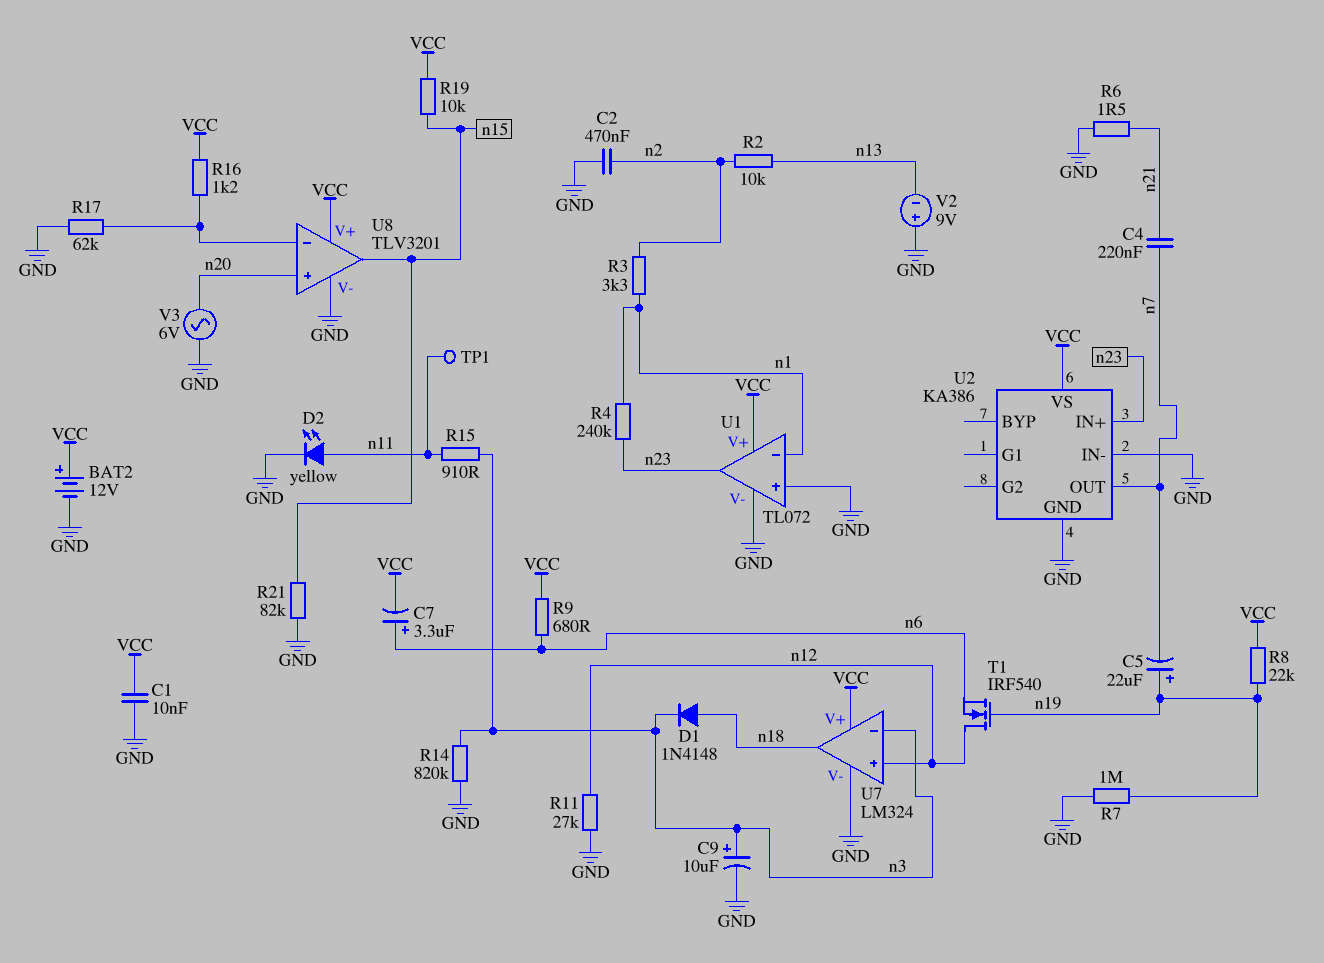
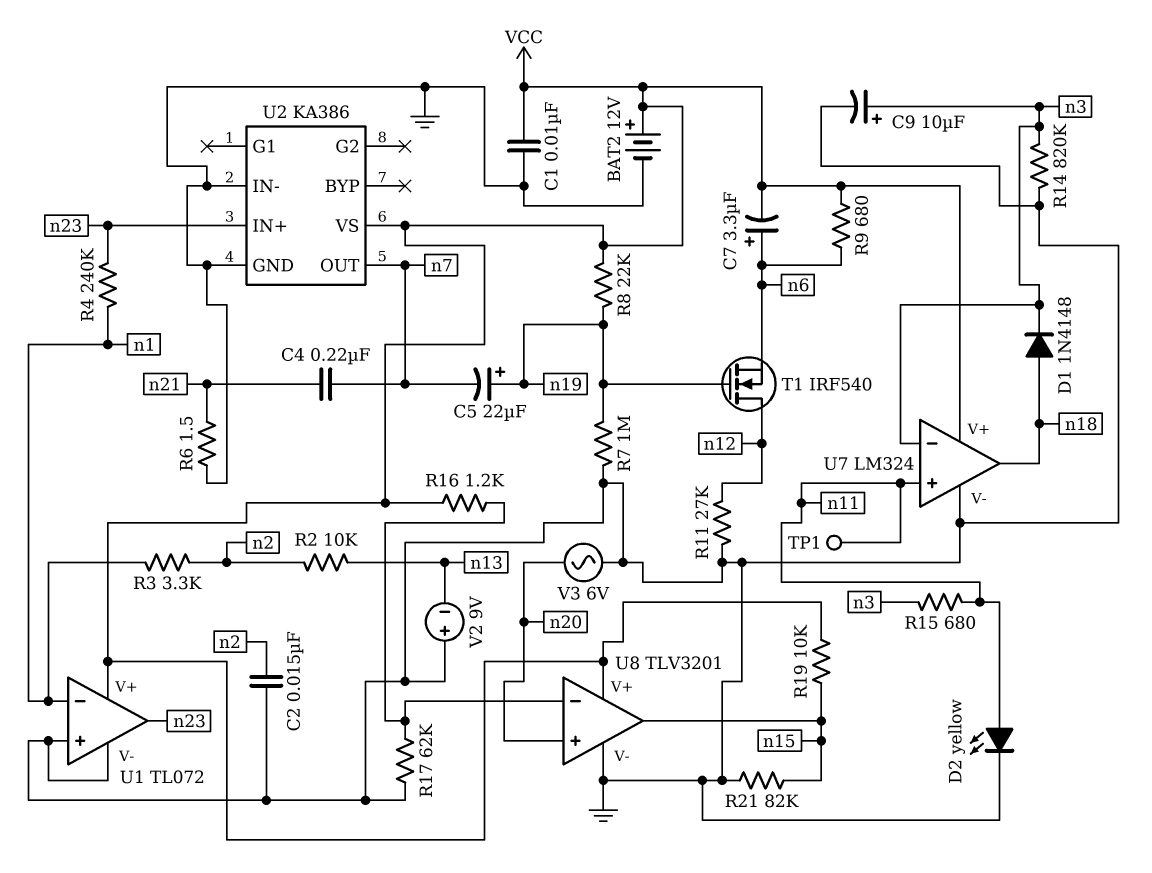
C2: 470nF (GND, n2) -> 15nF (GND, n2)
R15: 910 (n3, n11) -> 680 (n3, n11)
U7 pin in+: n12 -> n11

